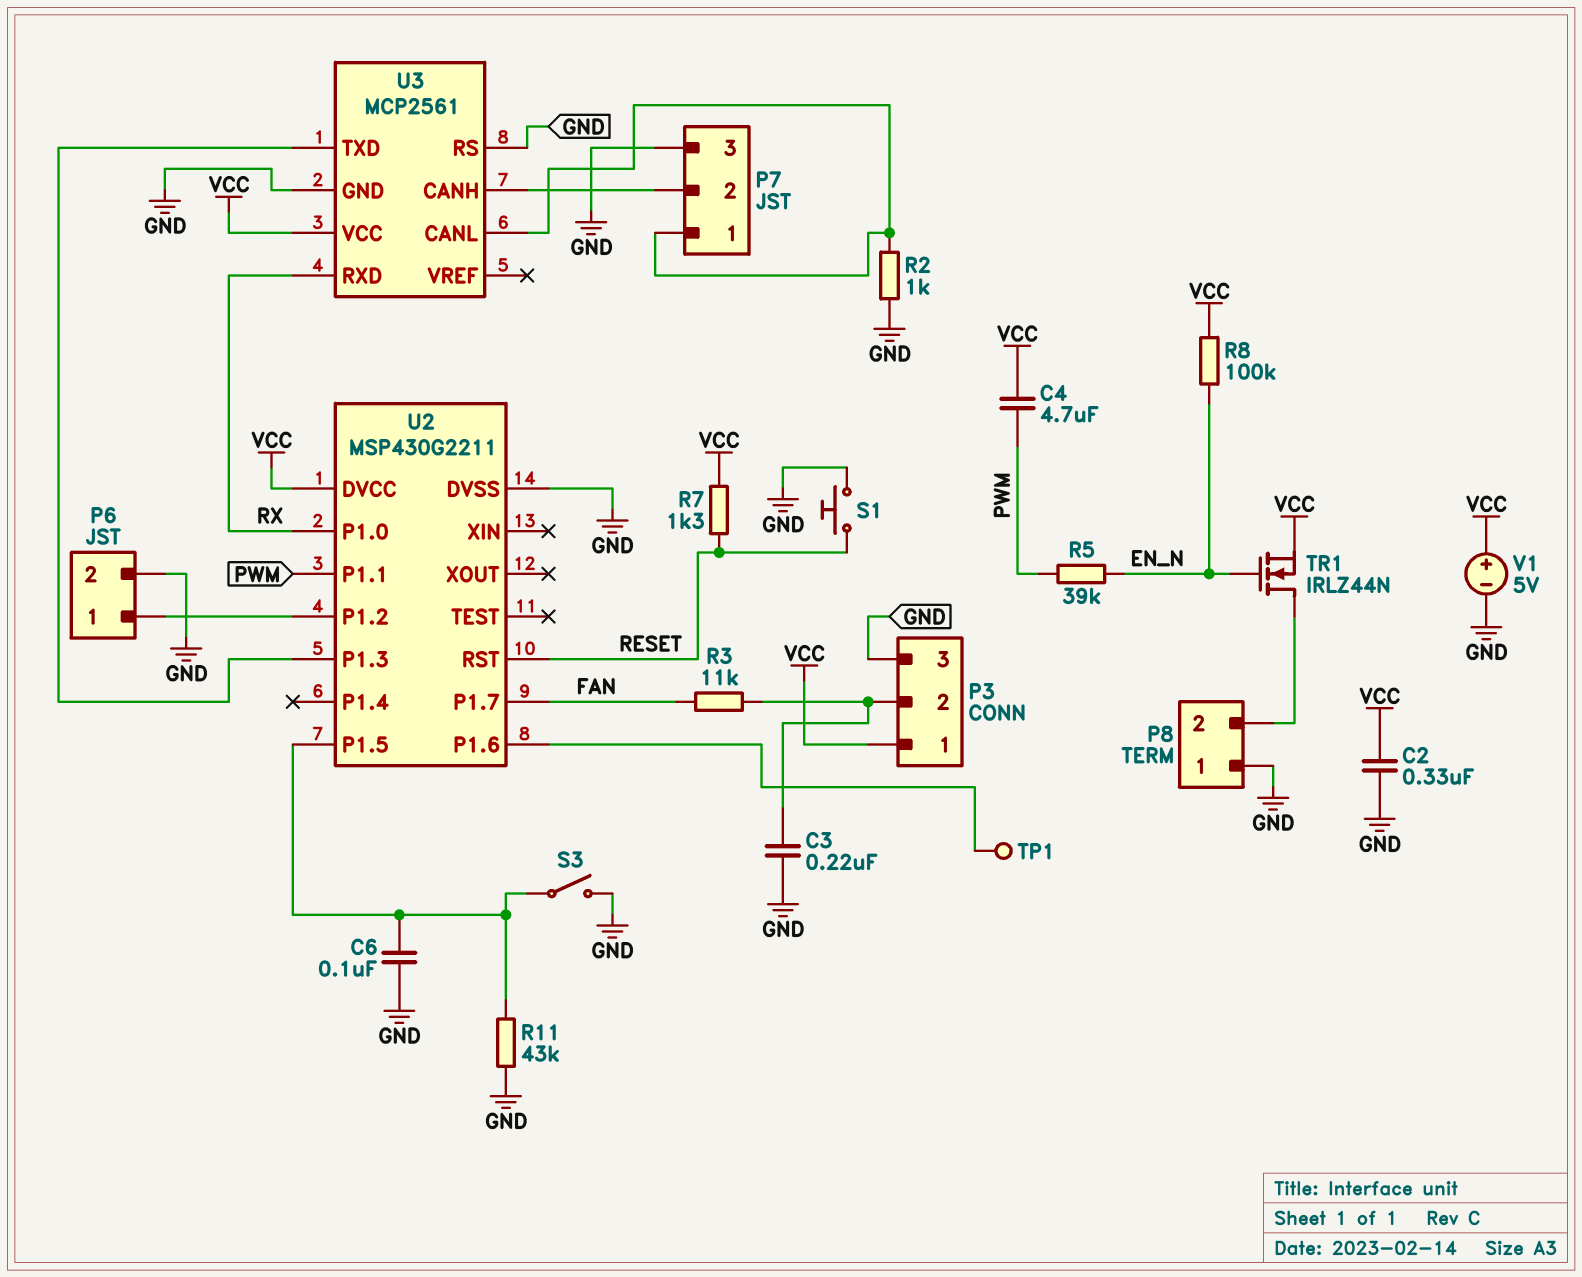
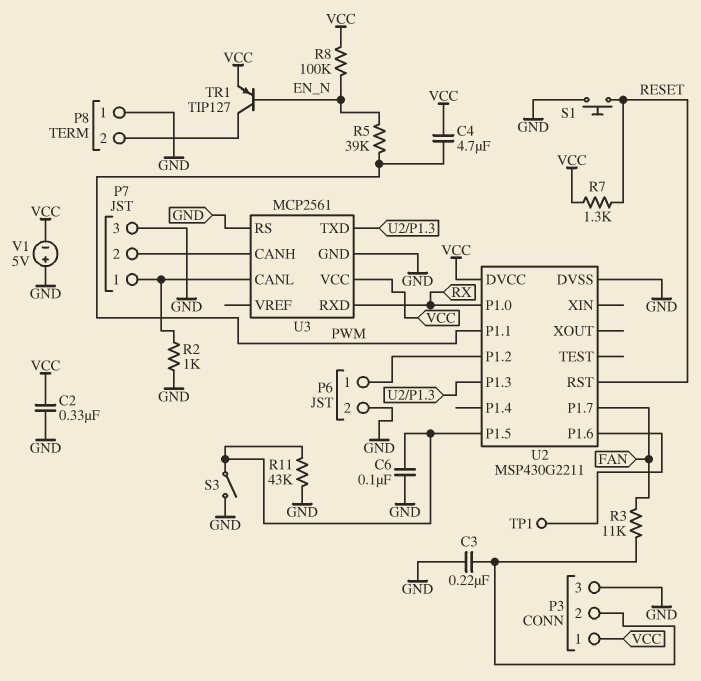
TR1: NMOS IRLZ44N (G EN_N, D P8/2, S VCC) -> PNP TIP127 (B EN_N, C P8/2, E VCC)
V1: 5V (plus VCC, minus GND) -> 5V (plus GND, minus VCC)

